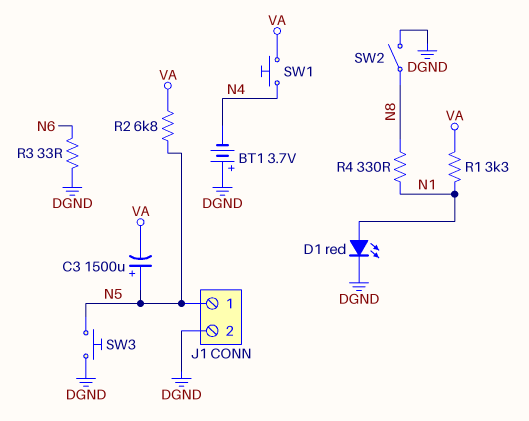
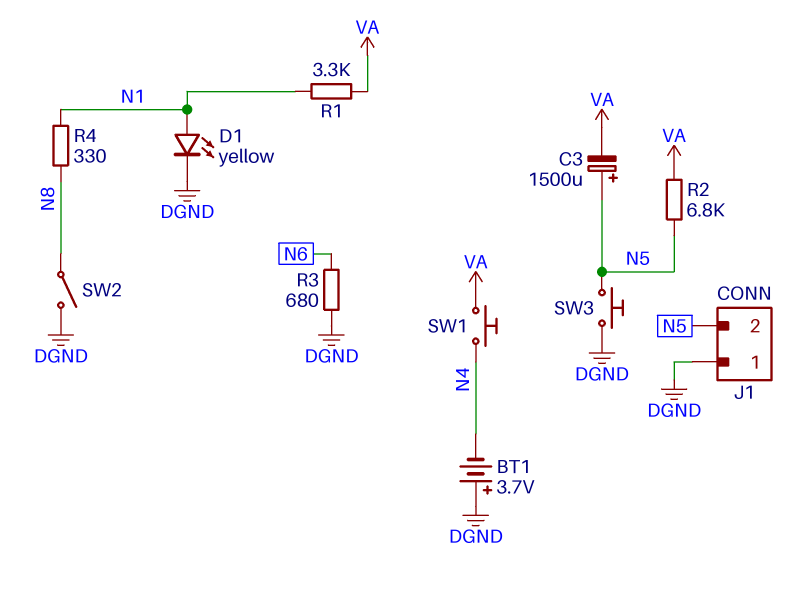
D1: LED red (A N1, K DGND) -> LED yellow (A N1, K DGND)
J1 pin 1: N5 -> DGND
J1 pin 2: DGND -> N5
R3: 33 (DGND, N6) -> 680 (DGND, N6)

